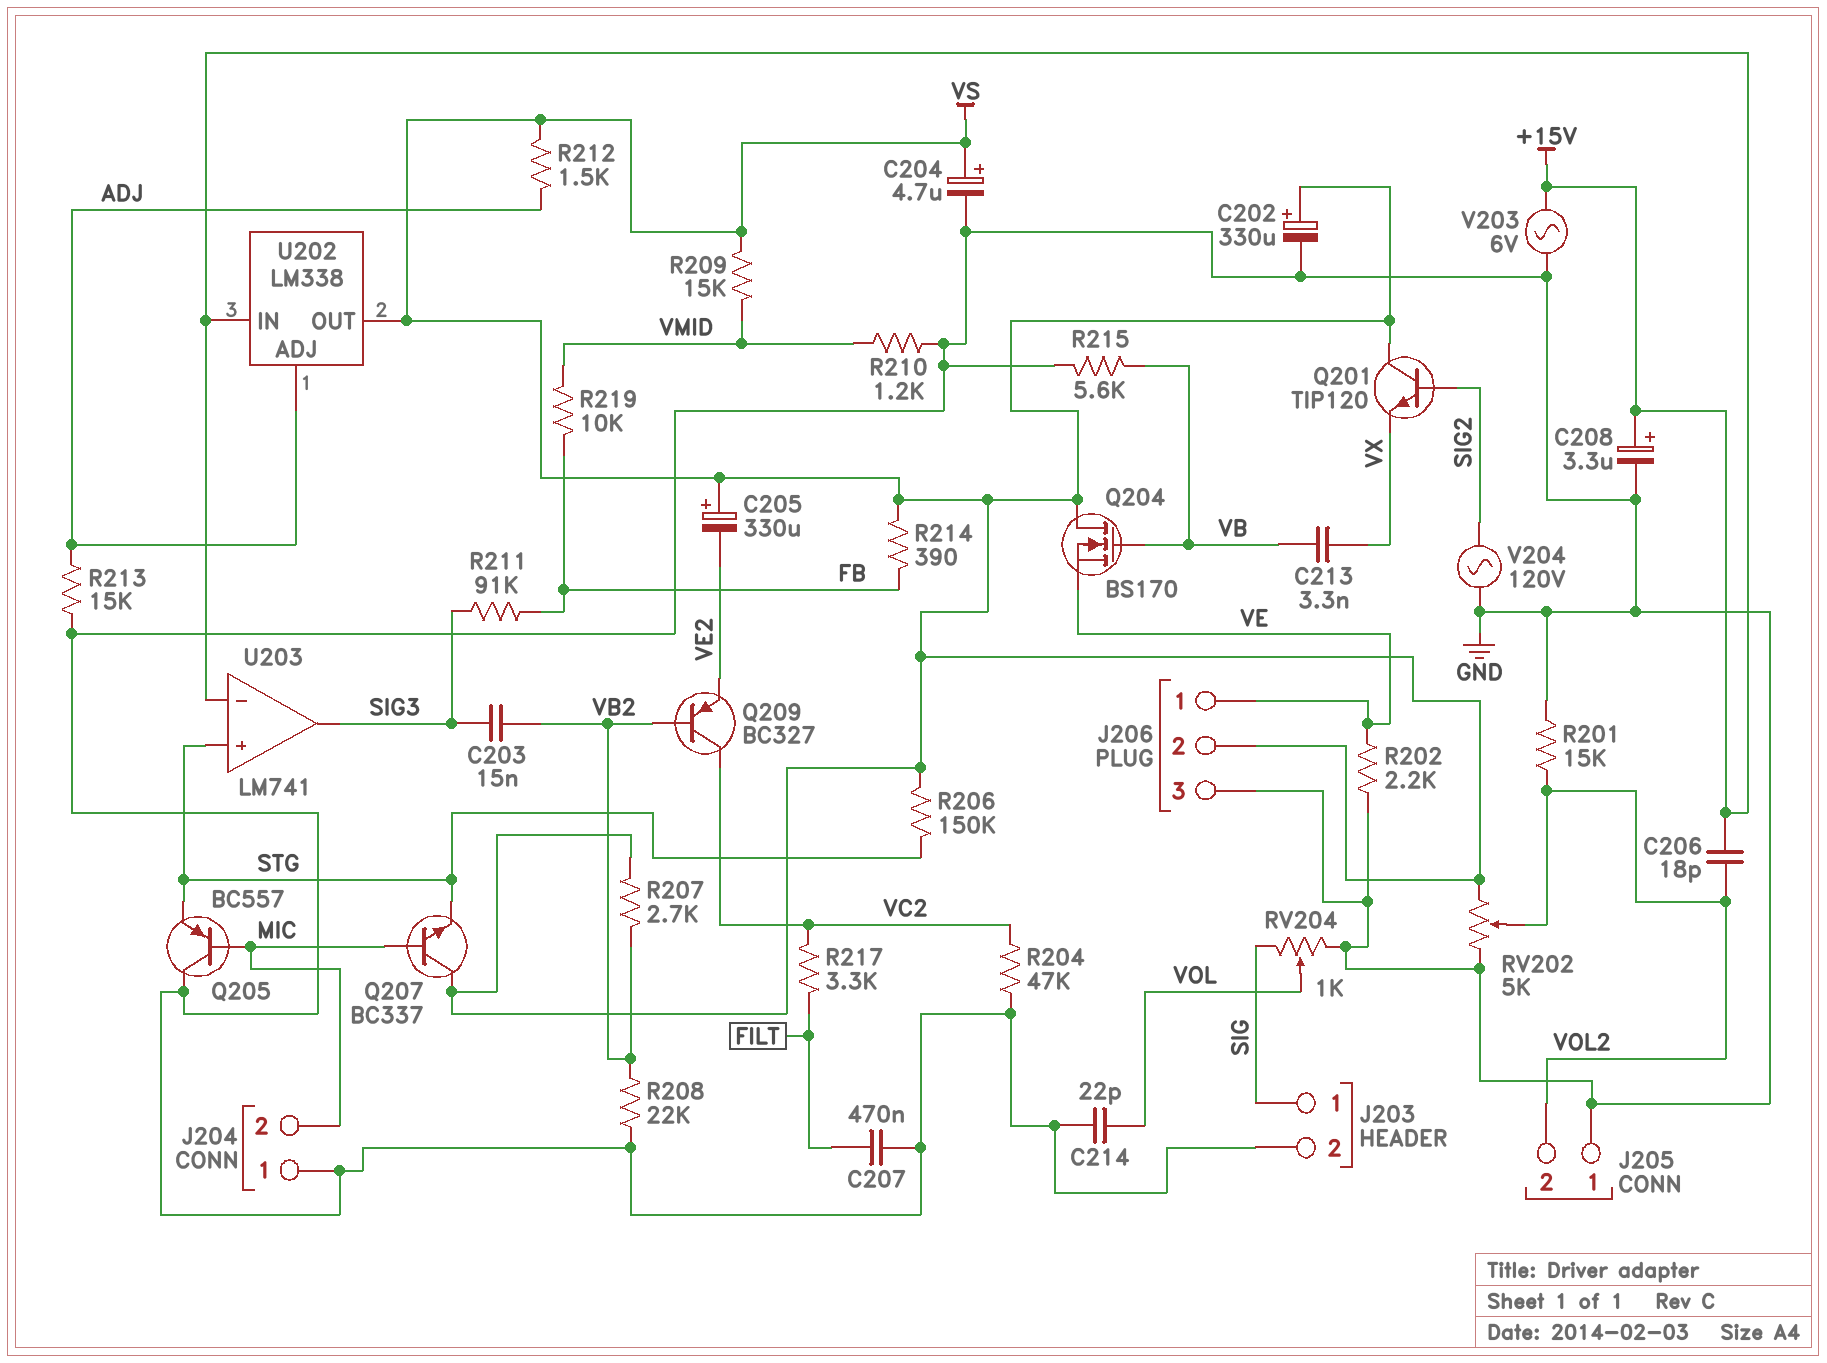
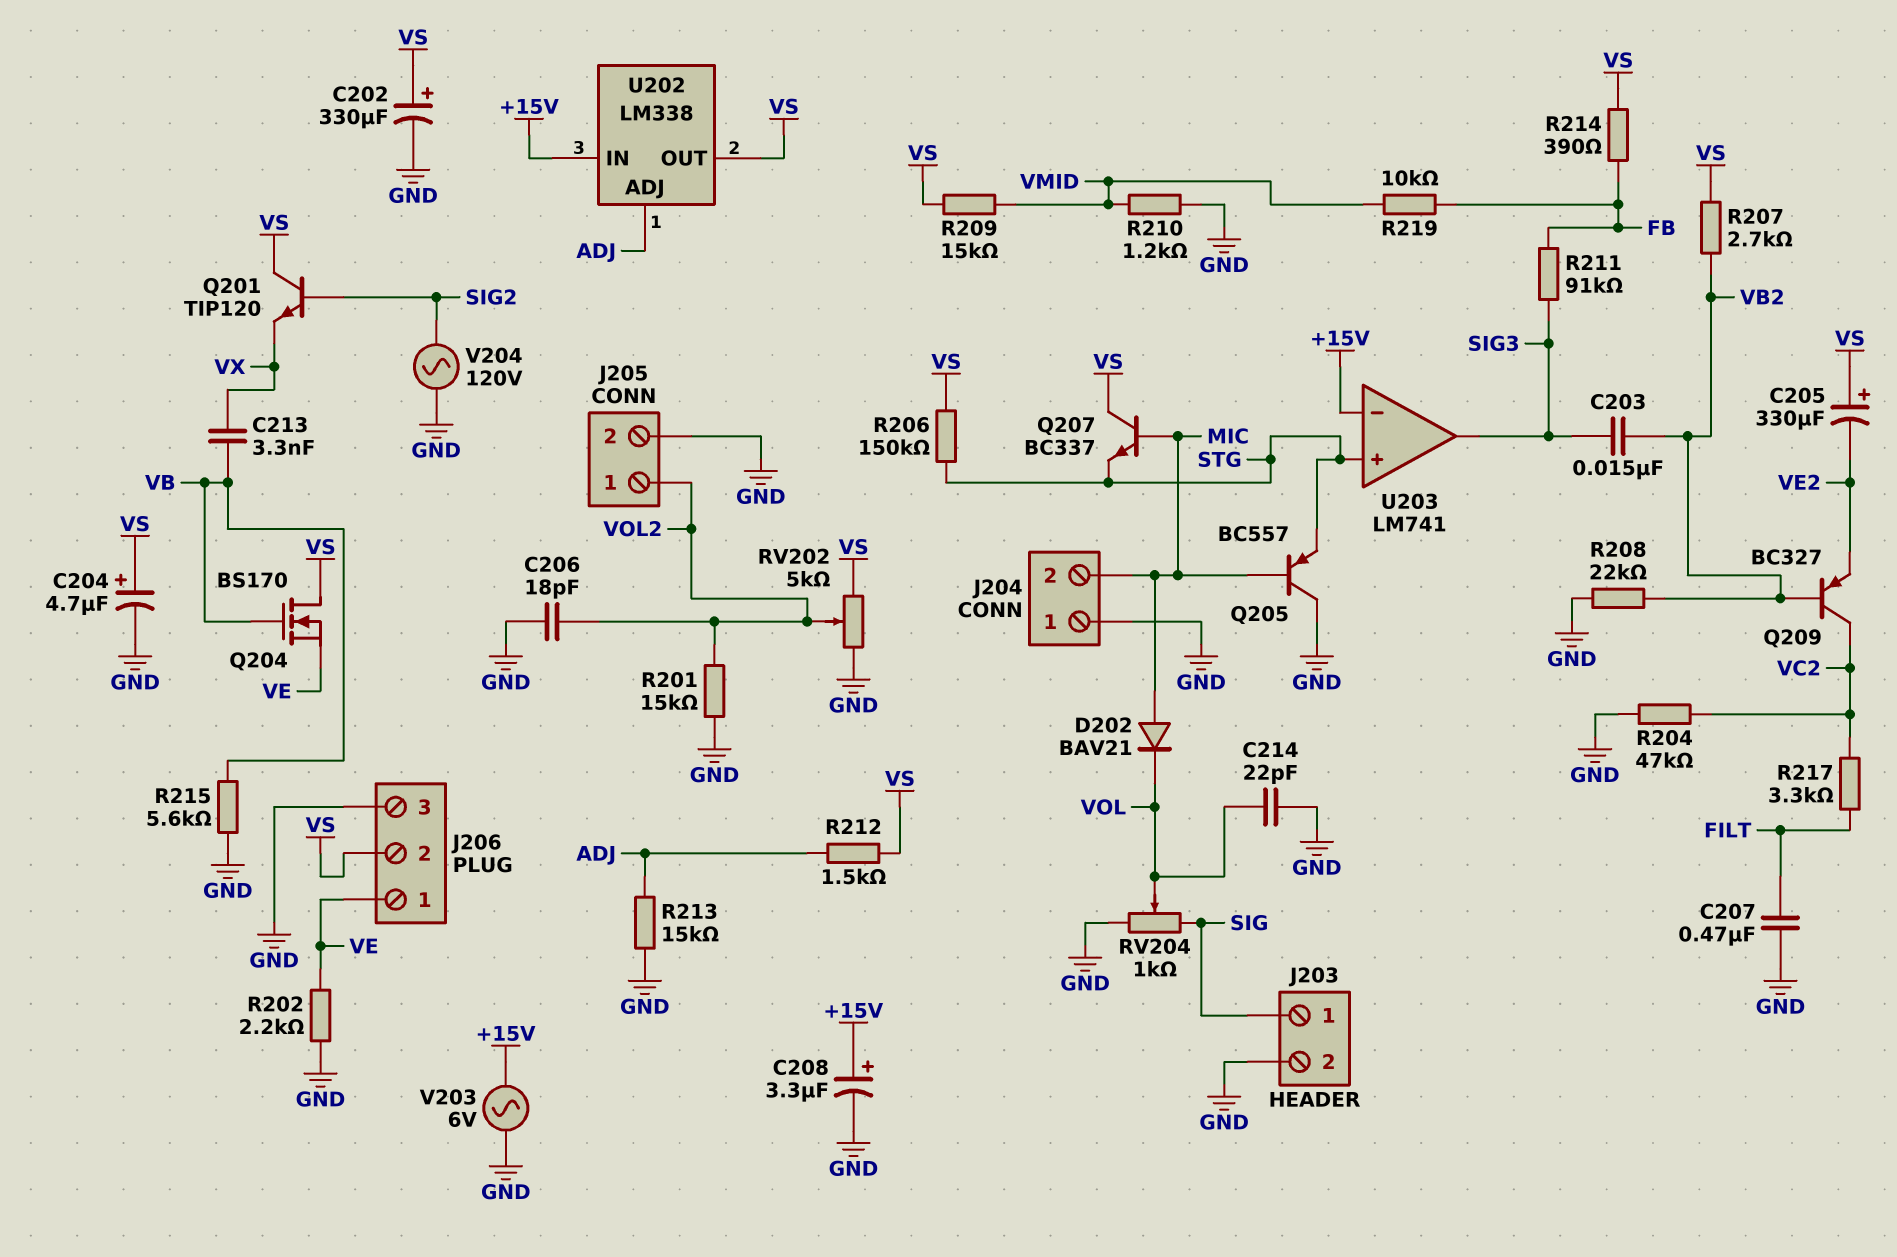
C206: 18pF (+15V, VOL2) -> 18pF (GND, VOL2)
D202: none -> diode BAV21 (A MIC, K VOL)
J205 pin 1: GND -> VOL2
J205 pin 2: VOL2 -> GND

